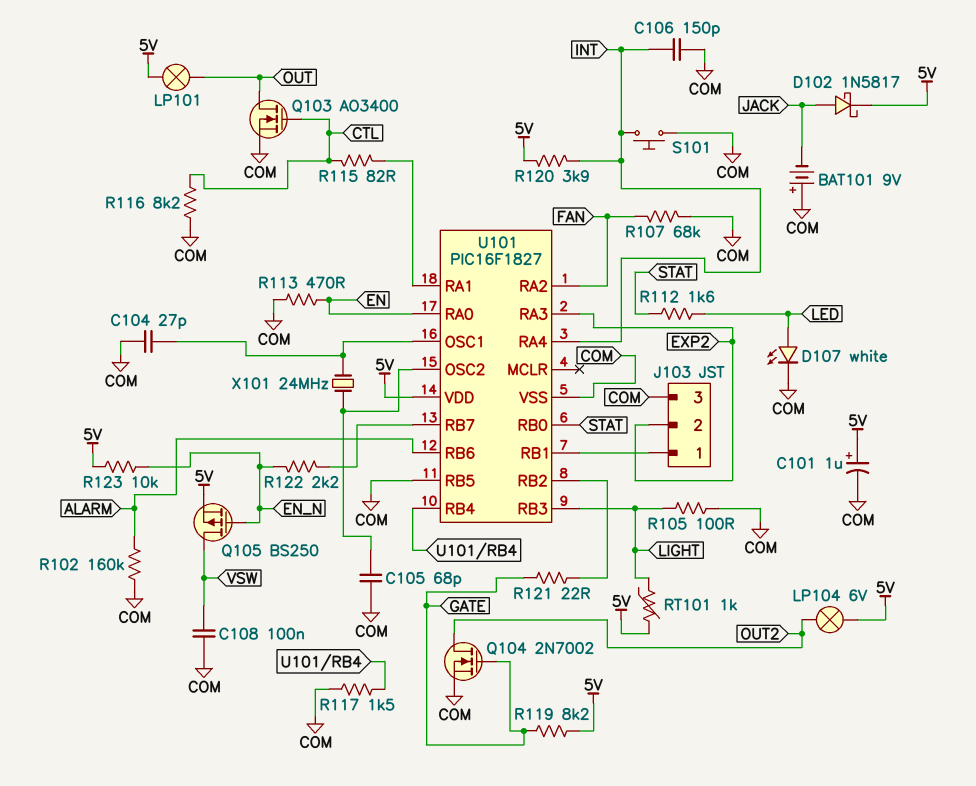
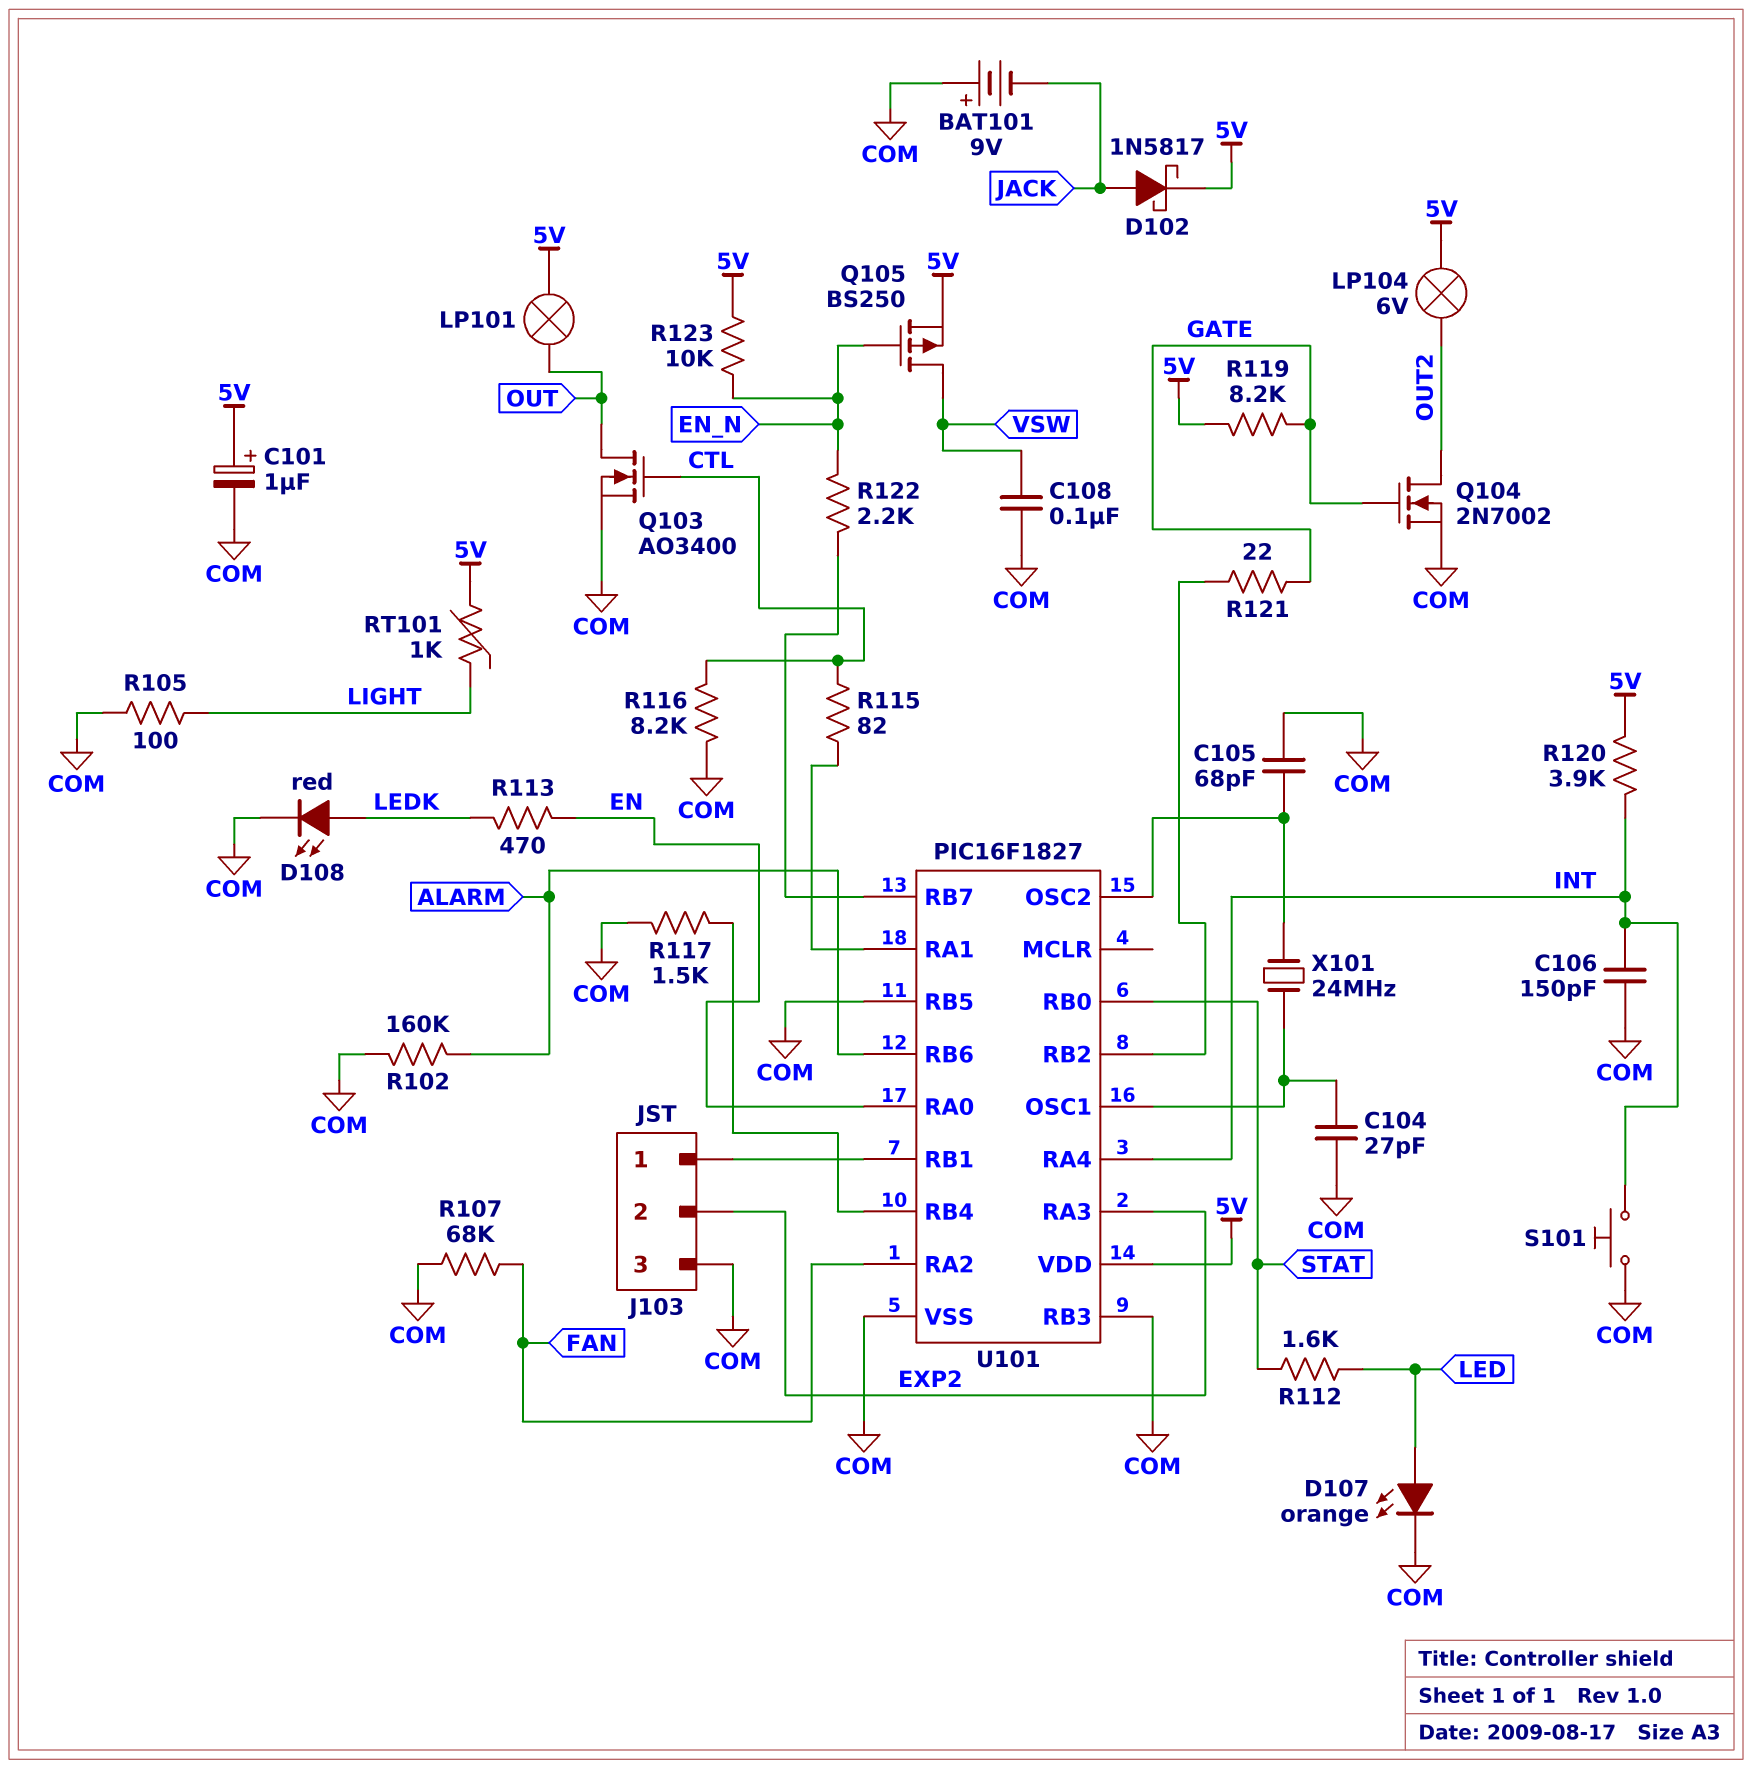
D107: LED white (A LED, K COM) -> LED orange (A LED, K COM)
D108: none -> LED red (A LEDK, K COM)
R113: 470 (COM, EN) -> 470 (EN, LEDK)
U101 pin RB3: LIGHT -> COM

